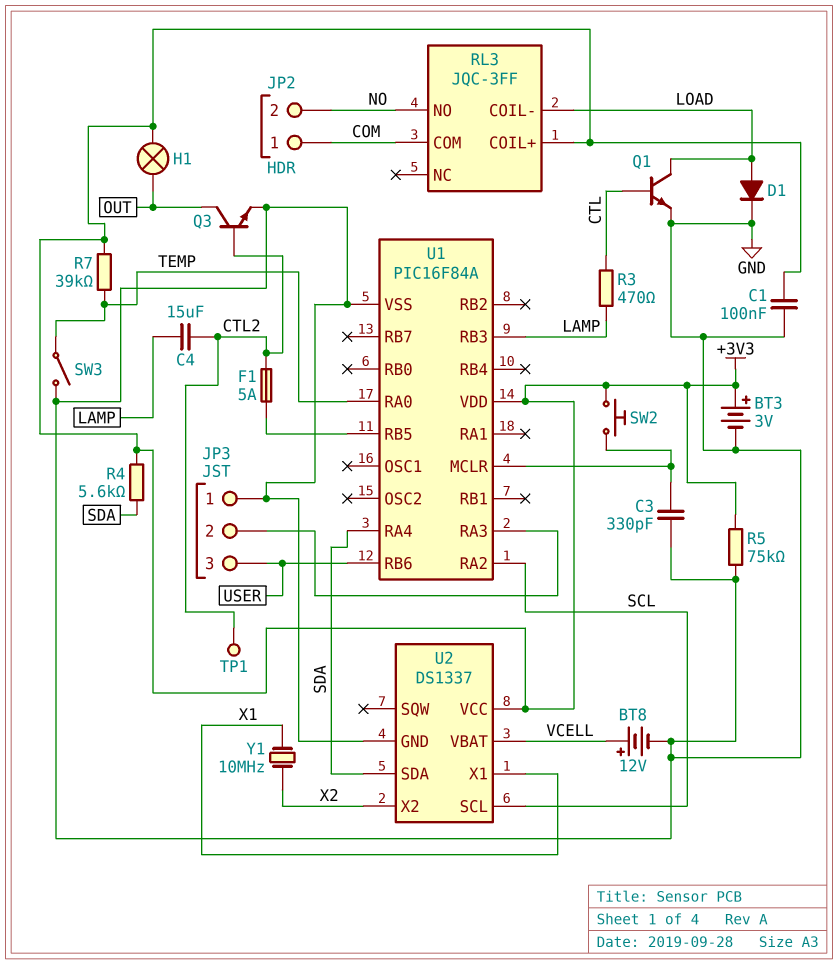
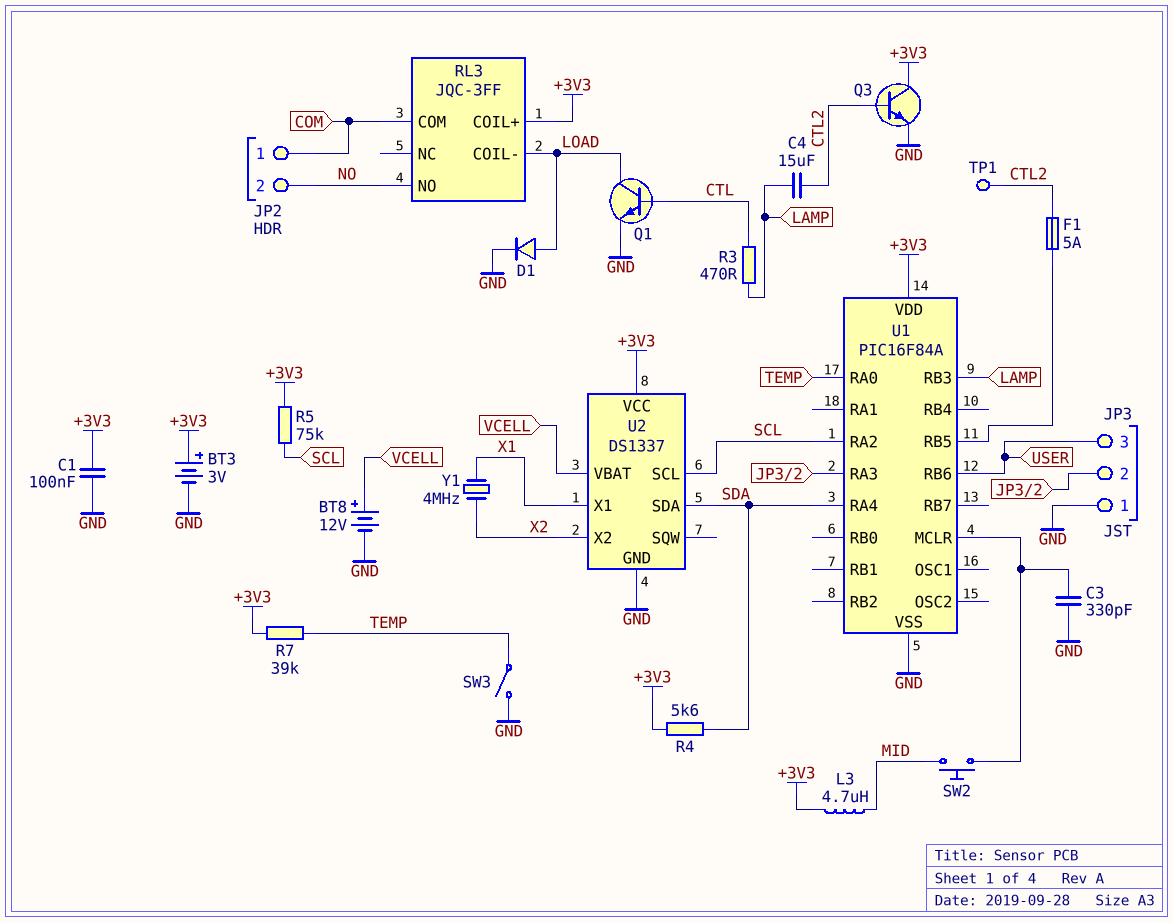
H1: lamp (+3V3, OUT) -> none
L3: none -> 4.7uH (+3V3, MID)
Q3: NPN (B CTL2, C OUT, E GND) -> NPN (B CTL2, C +3V3, E GND)
R5: 75k (+3V3, GND) -> 75k (+3V3, SCL)
SW2: button (+3V3, U1/MCLR) -> button (MID, U1/MCLR)
Y1: 10MHz (X1, X2) -> 4MHz (X1, X2)

